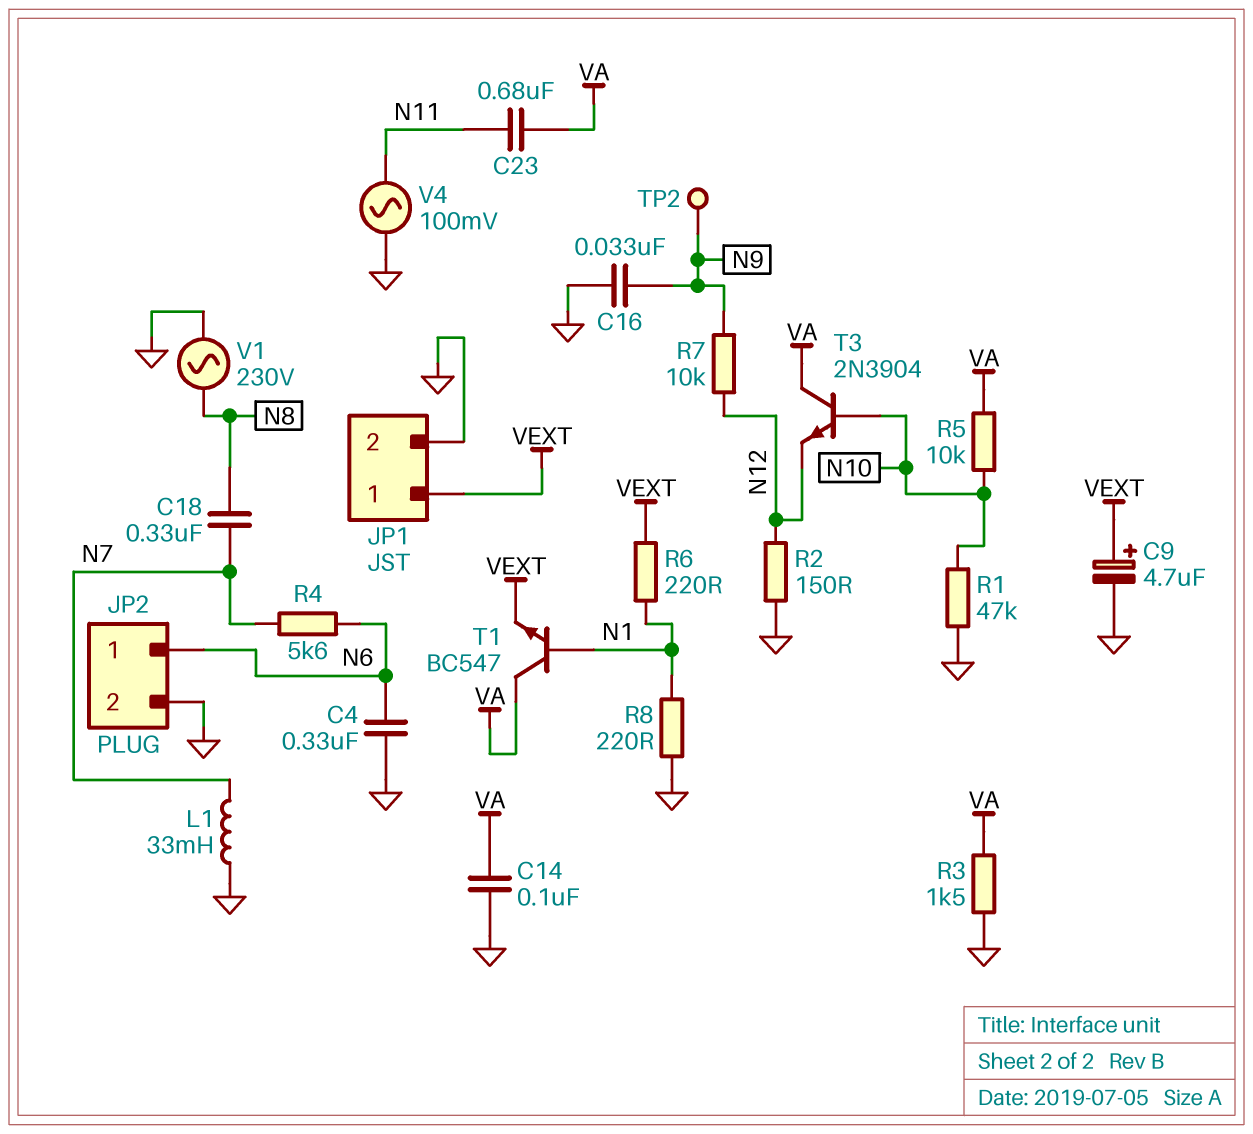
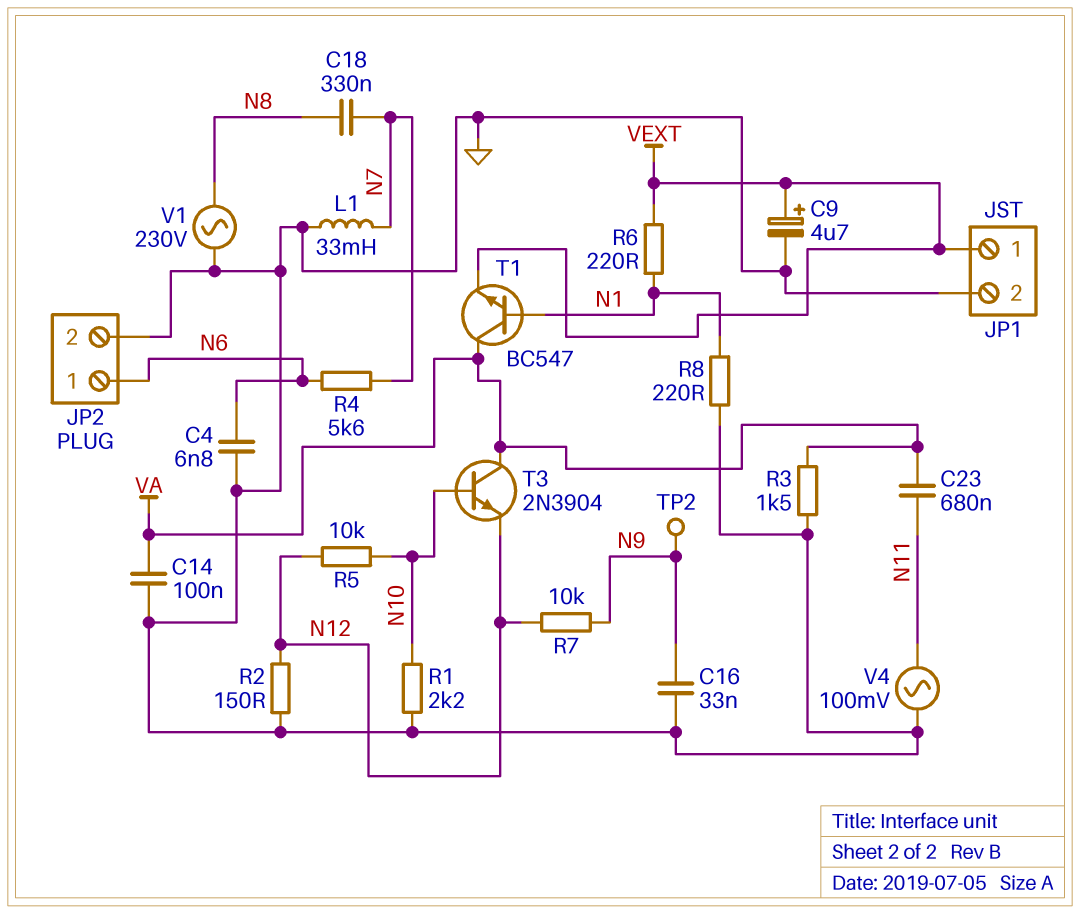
C4: 330nF (GND, N6) -> 6.8nF (GND, N6)
R1: 47k (GND, N10) -> 2.2k (GND, N10)
R5: 10k (N10, VA) -> 10k (N10, N12)

